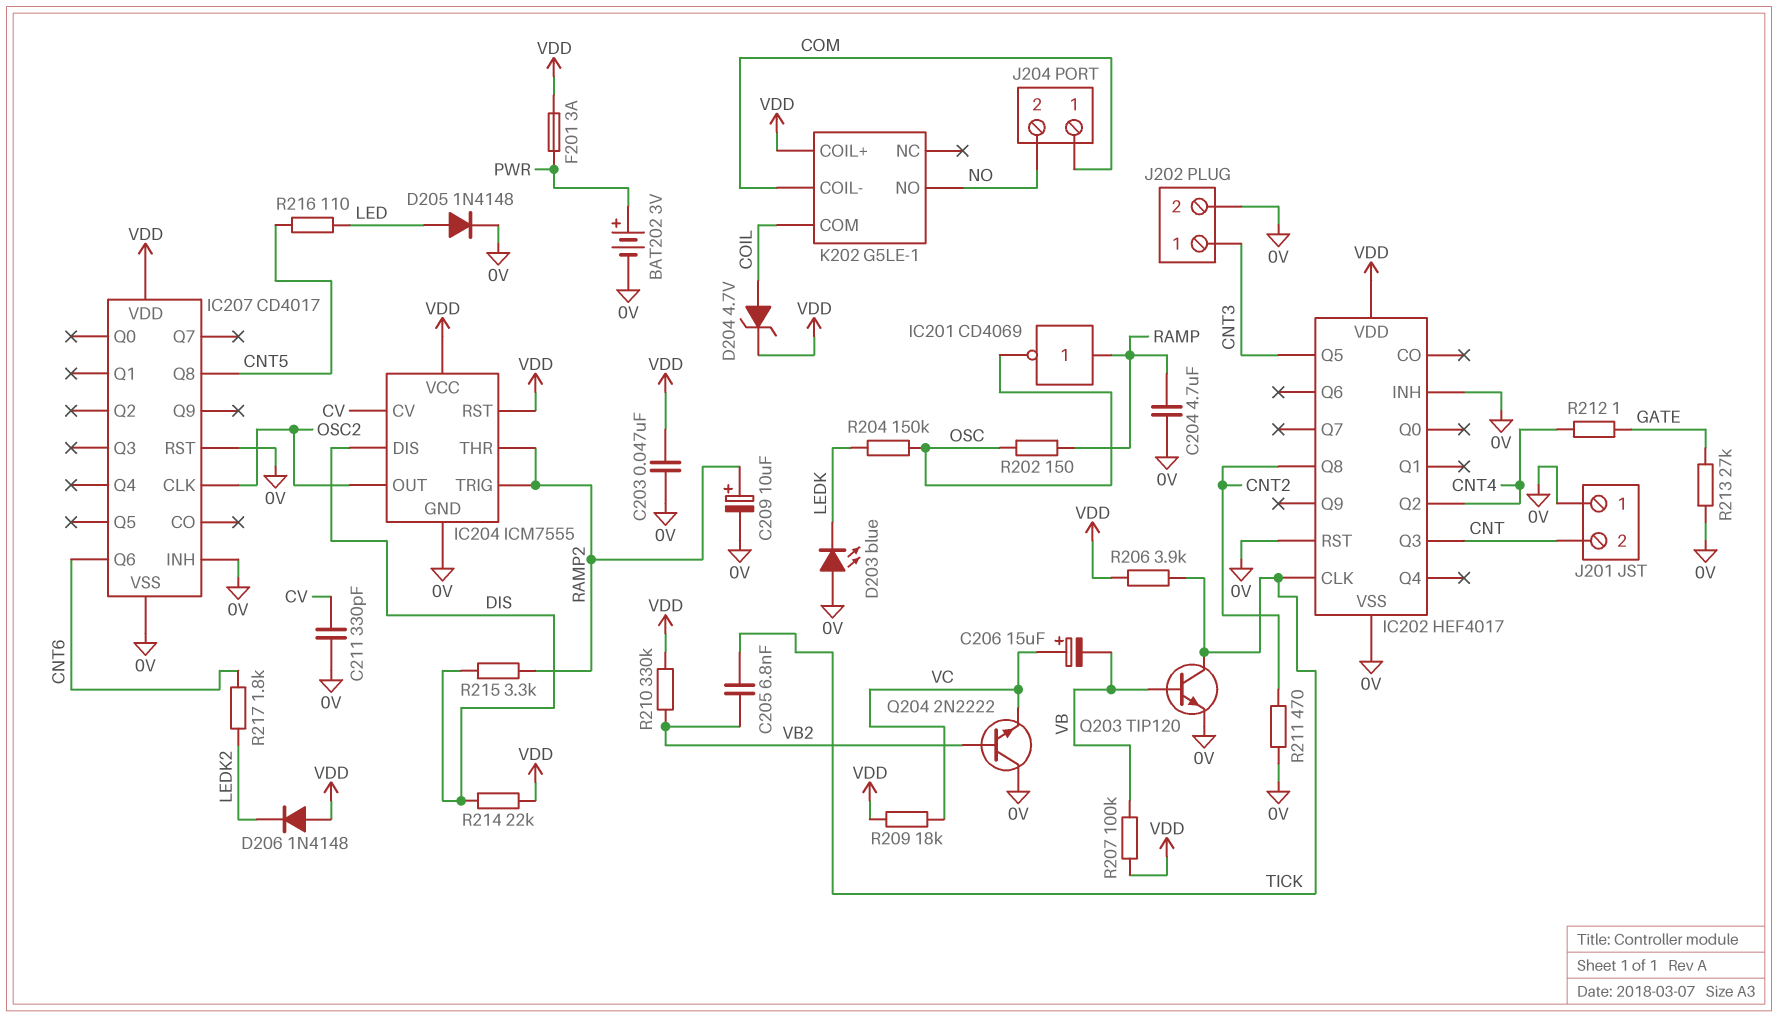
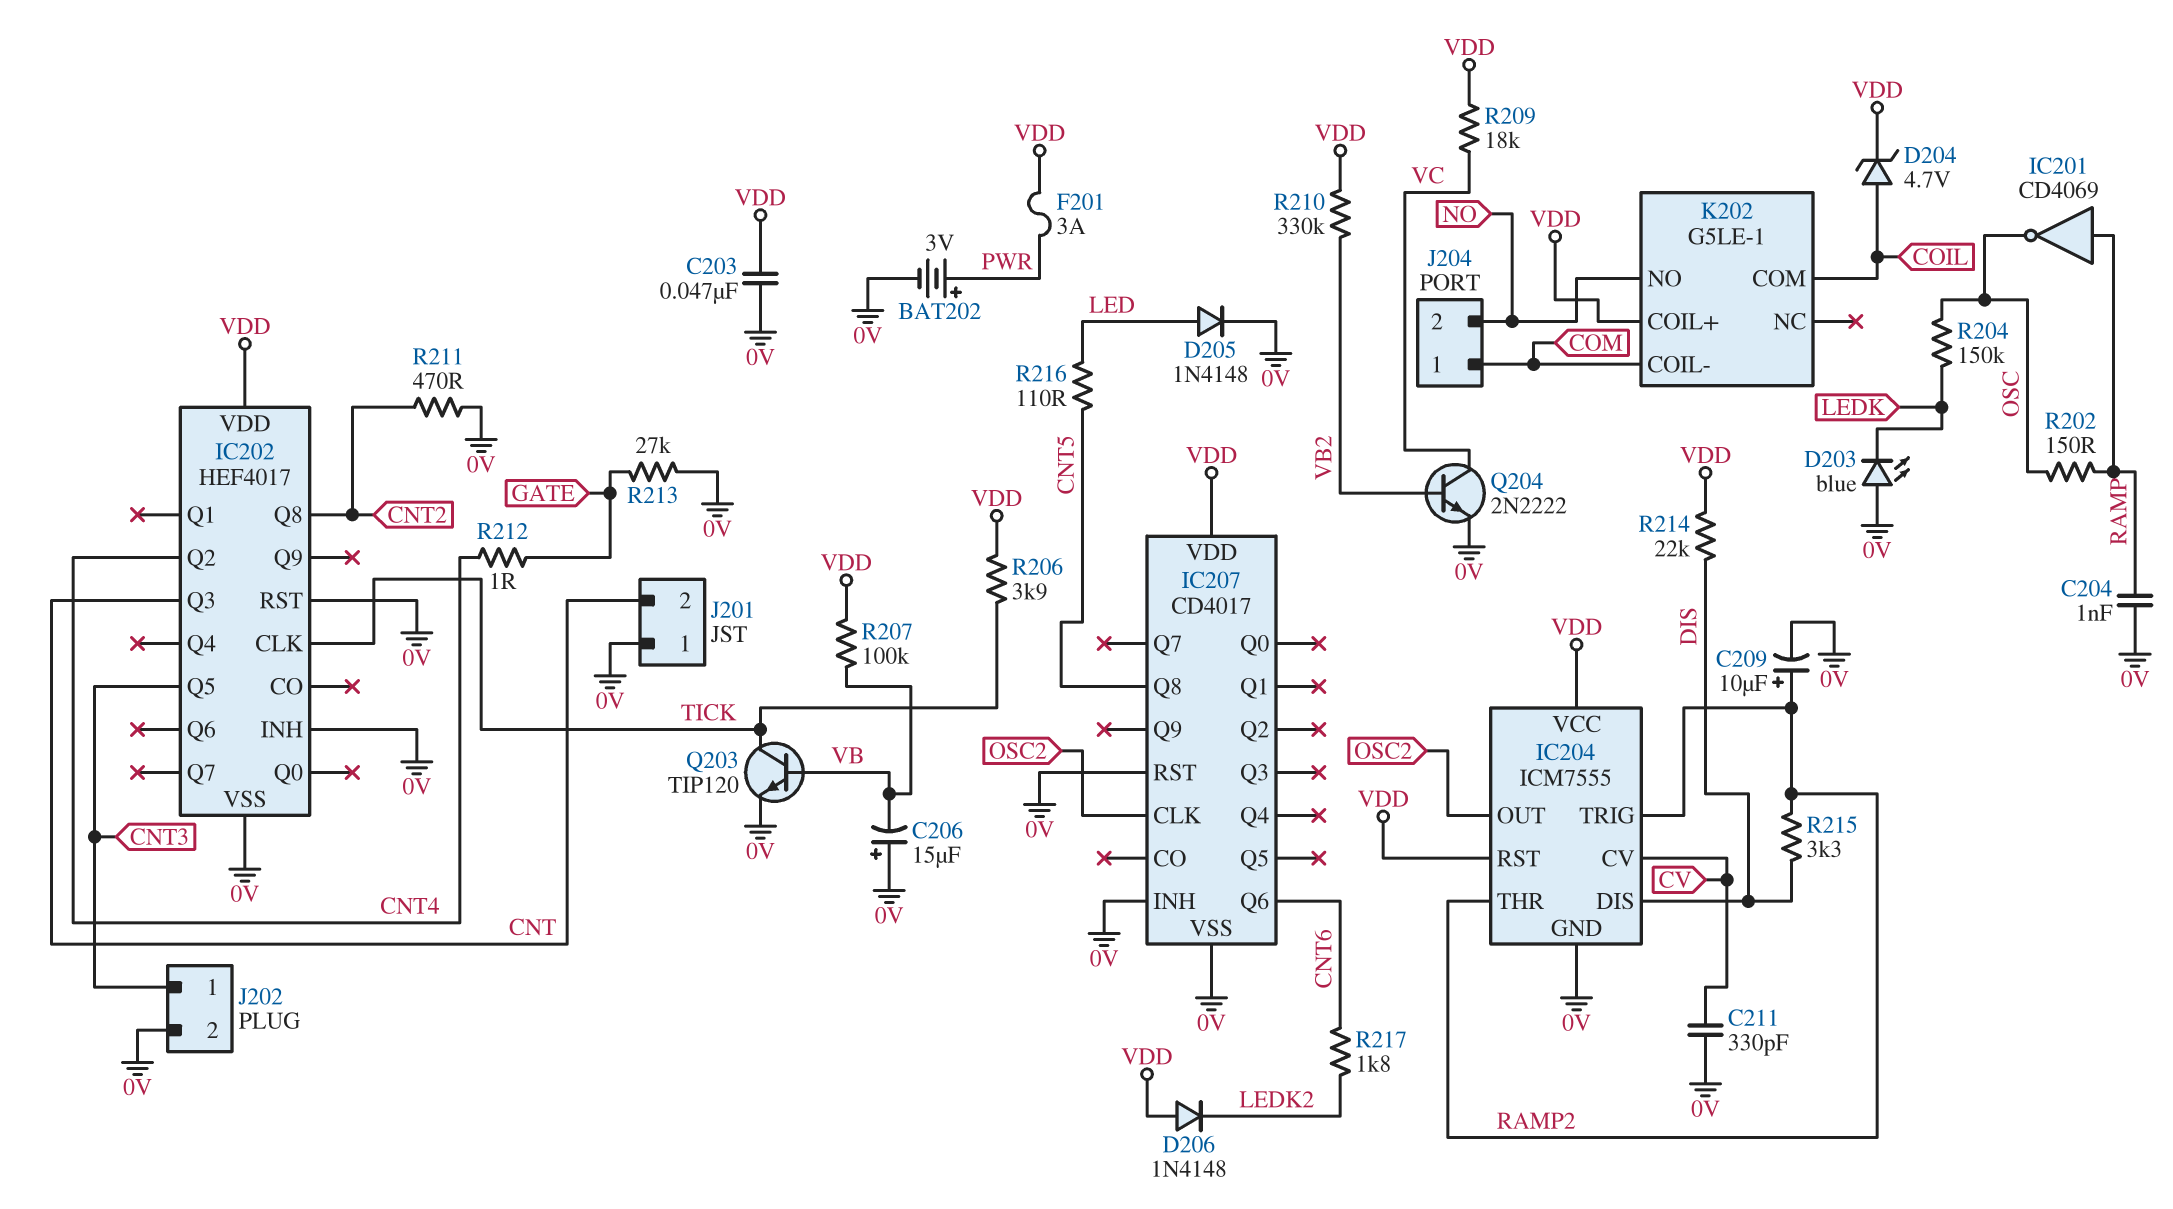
C204: 4.7uF (0V, RAMP) -> 1nF (0V, RAMP)
C205: 6.8nF (TICK, VB2) -> none
C206: 15uF (plus VC, minus VB) -> 15uF (plus 0V, minus VB)
Q204: NPN 2N2222 (B VB2, C 0V, E VC) -> NPN 2N2222 (B VB2, C VC, E 0V)

